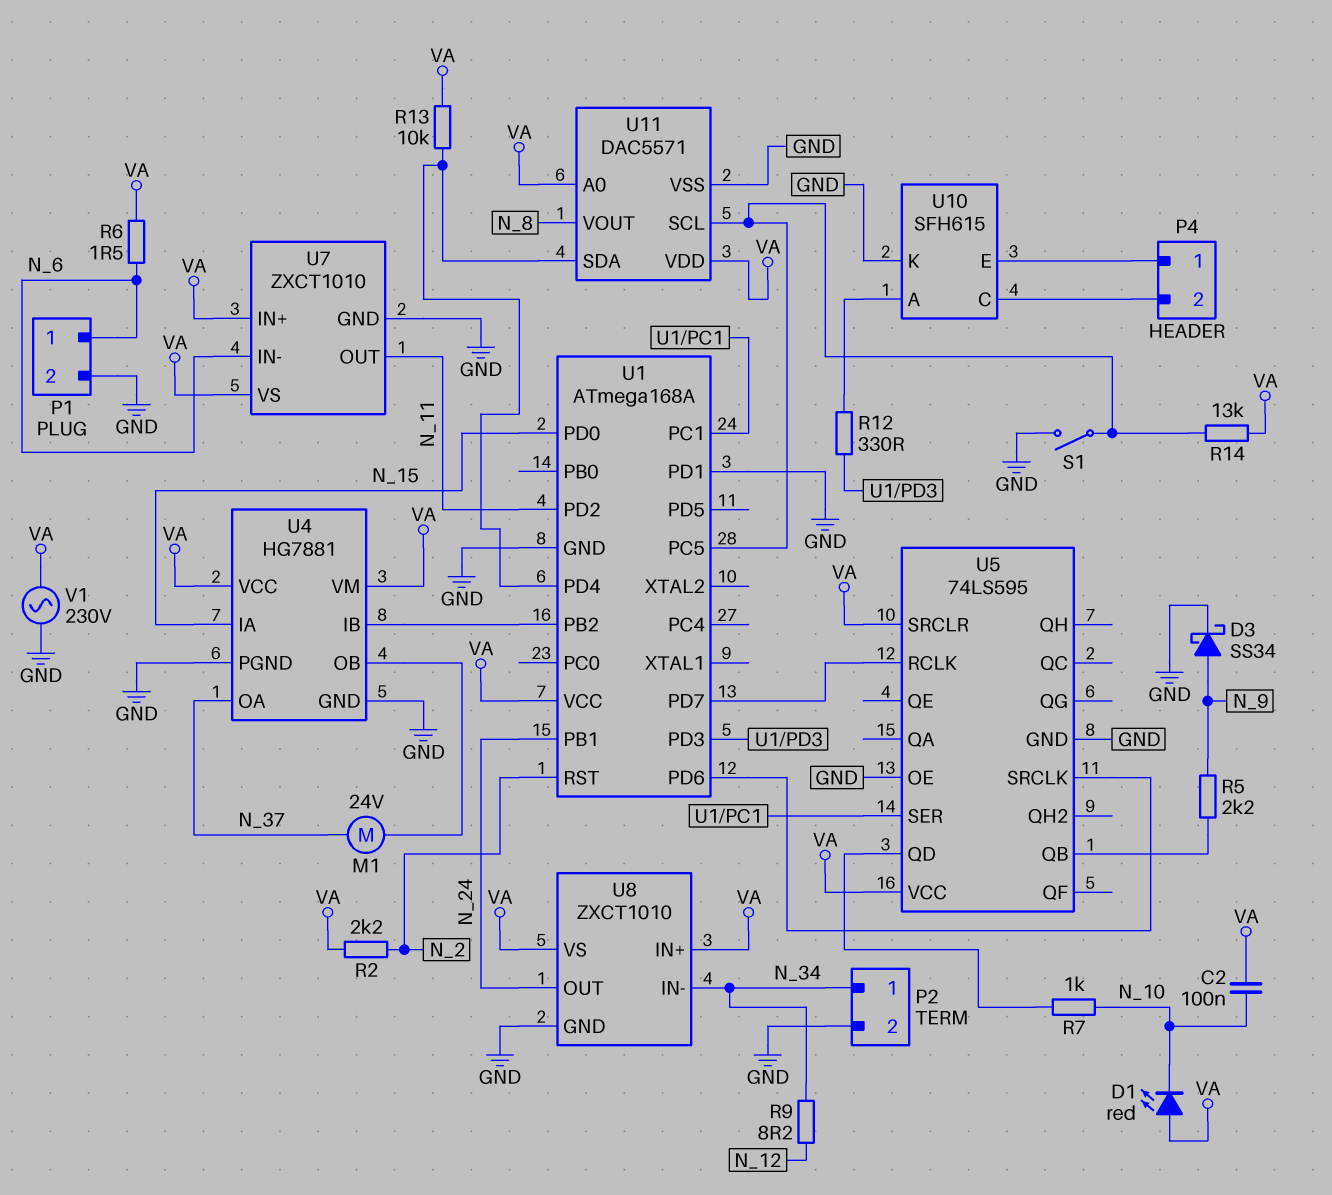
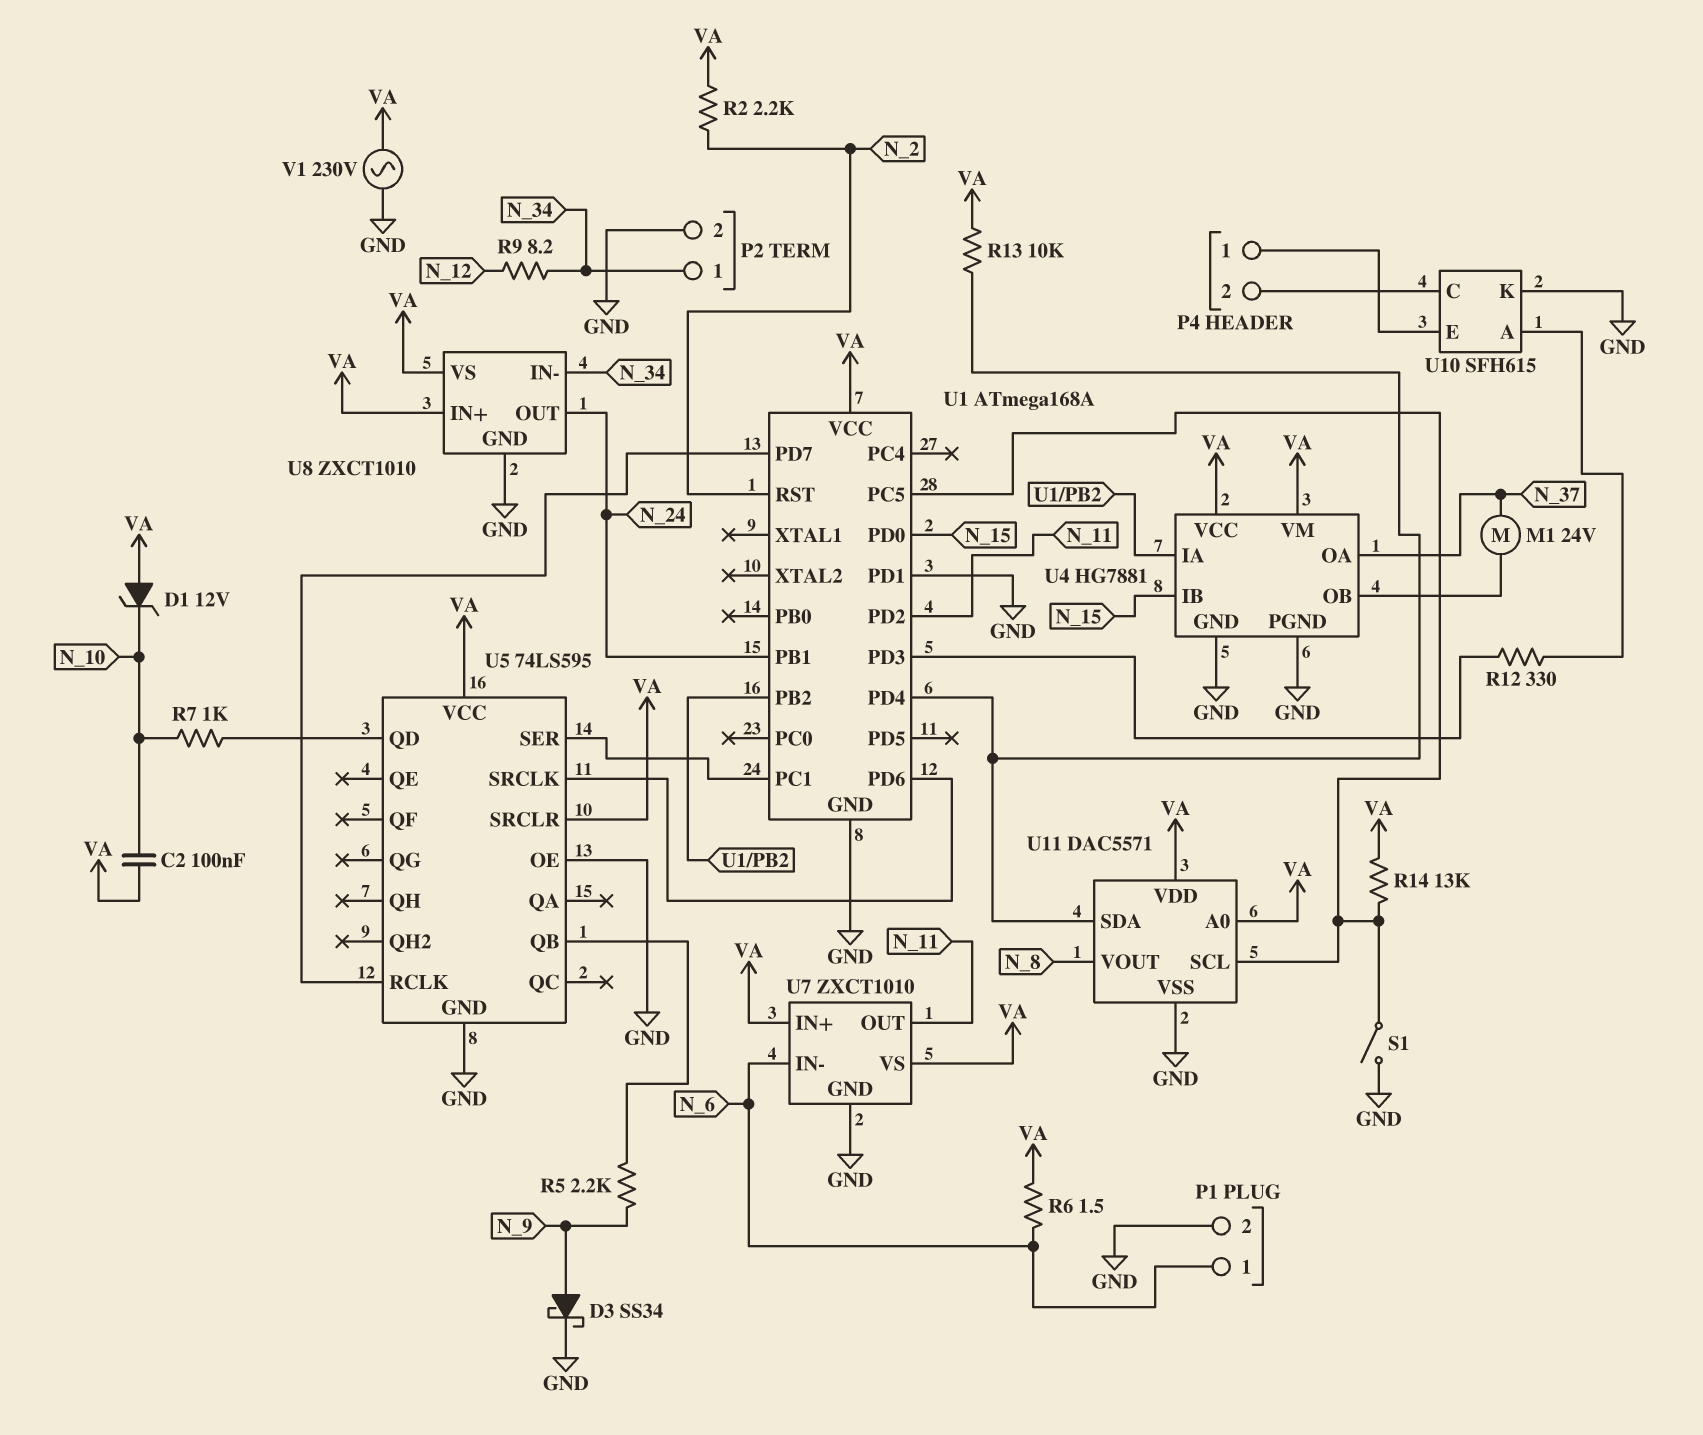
D1: LED red (A VA, K N_10) -> zener 12V (A VA, K N_10)
U4 pin IA: N_15 -> U1/PB2
U4 pin IB: U1/PB2 -> N_15

